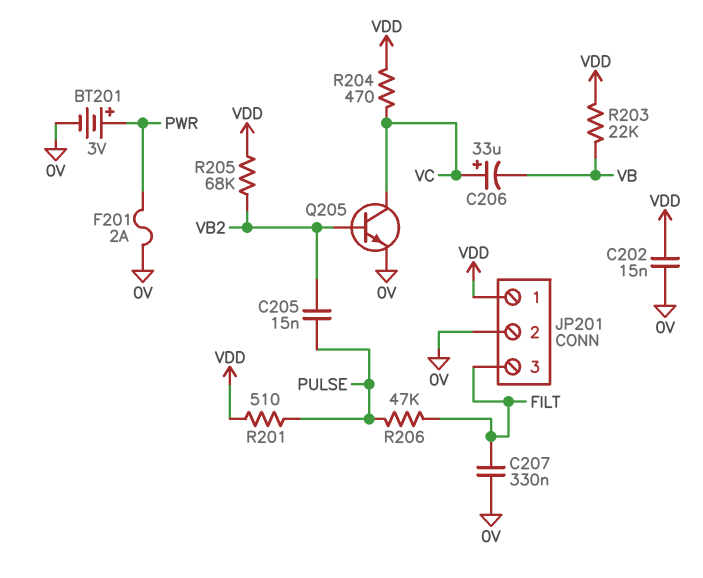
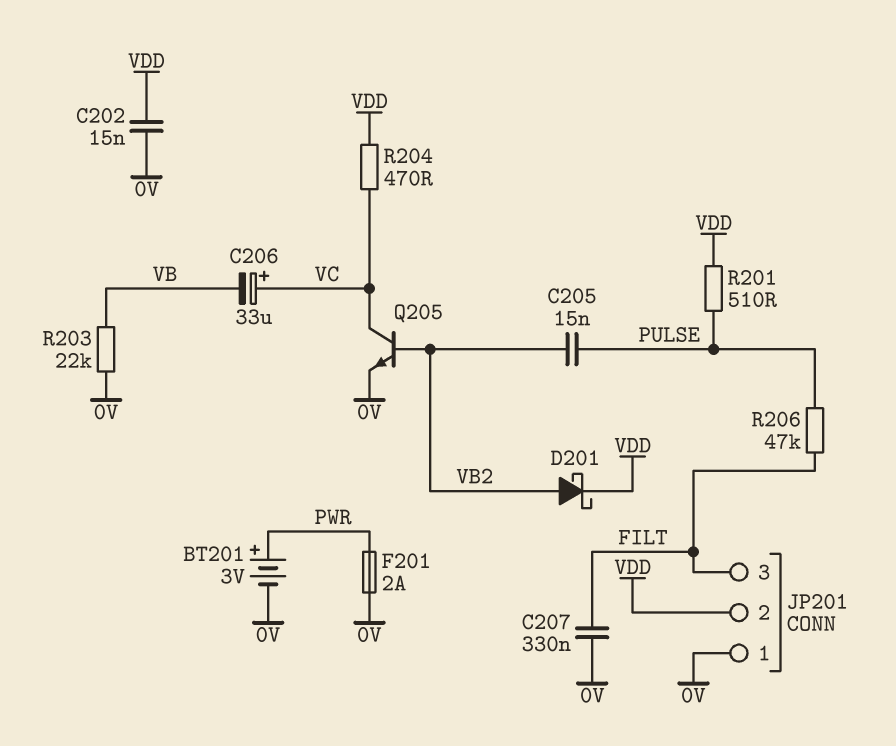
D201: none -> schottky (A VB2, K VDD)
JP201 pin 1: VDD -> 0V
JP201 pin 2: 0V -> VDD
R203: 22k (VB, VDD) -> 22k (0V, VB)
R205: 68k (VB2, VDD) -> none

